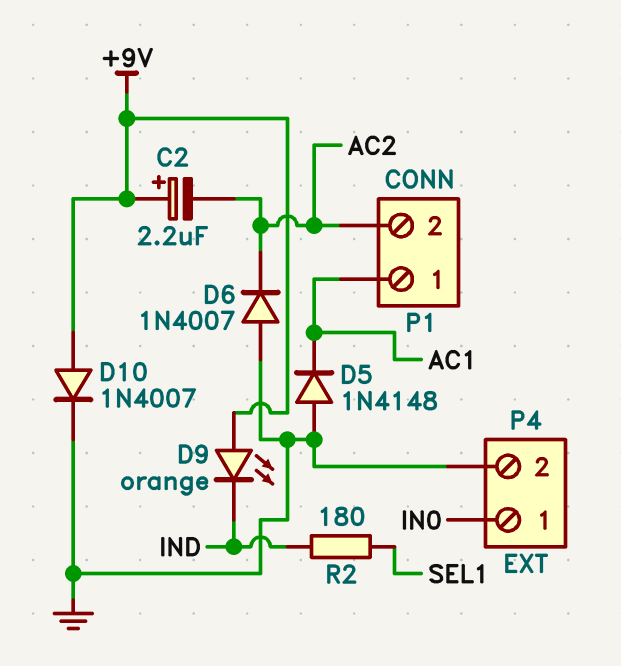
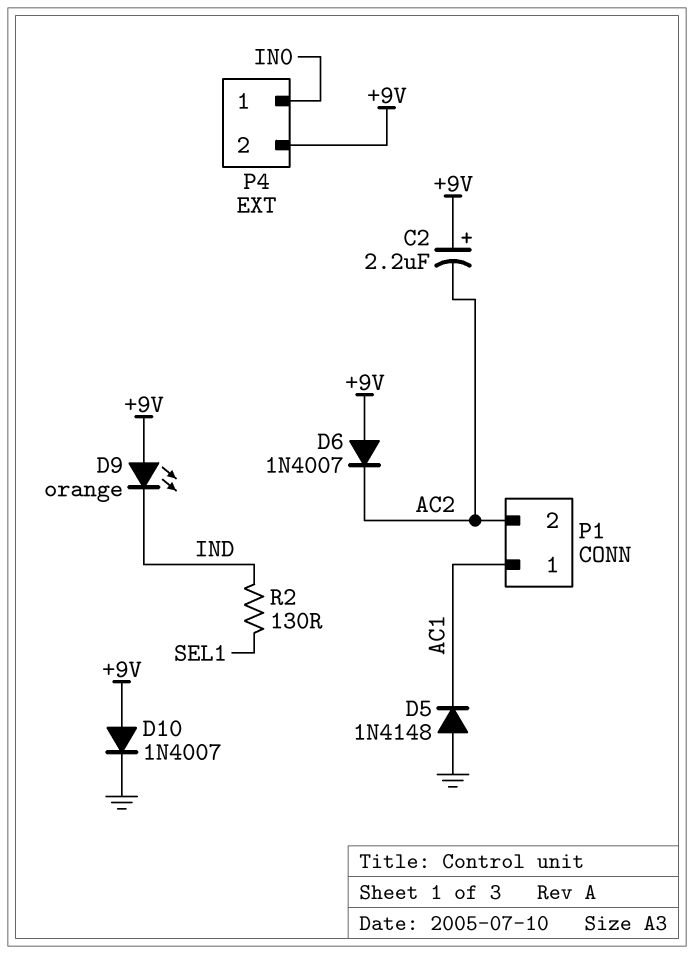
D6: diode 1N4007 (A GND, K AC2) -> diode 1N4007 (A +9V, K AC2)
P4 pin 2: GND -> +9V
R2: 180 (IND, SEL1) -> 130 (IND, SEL1)

